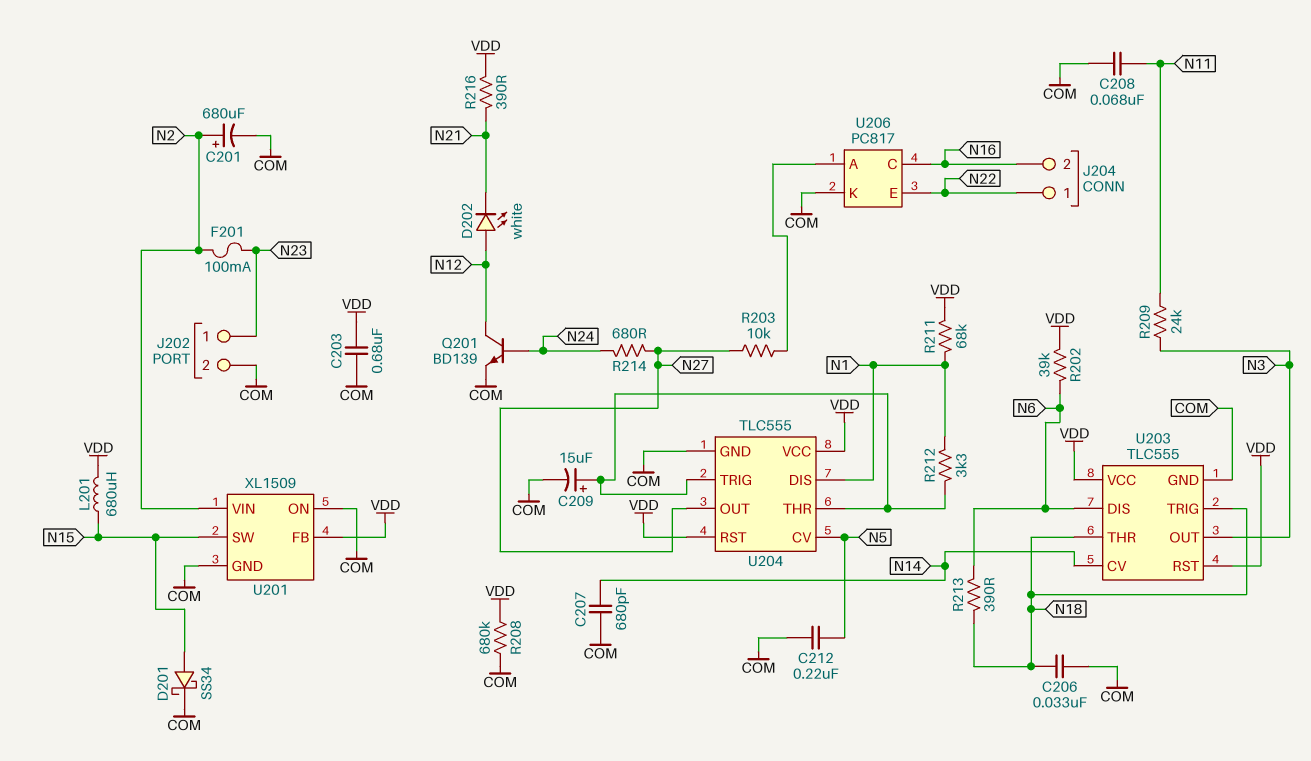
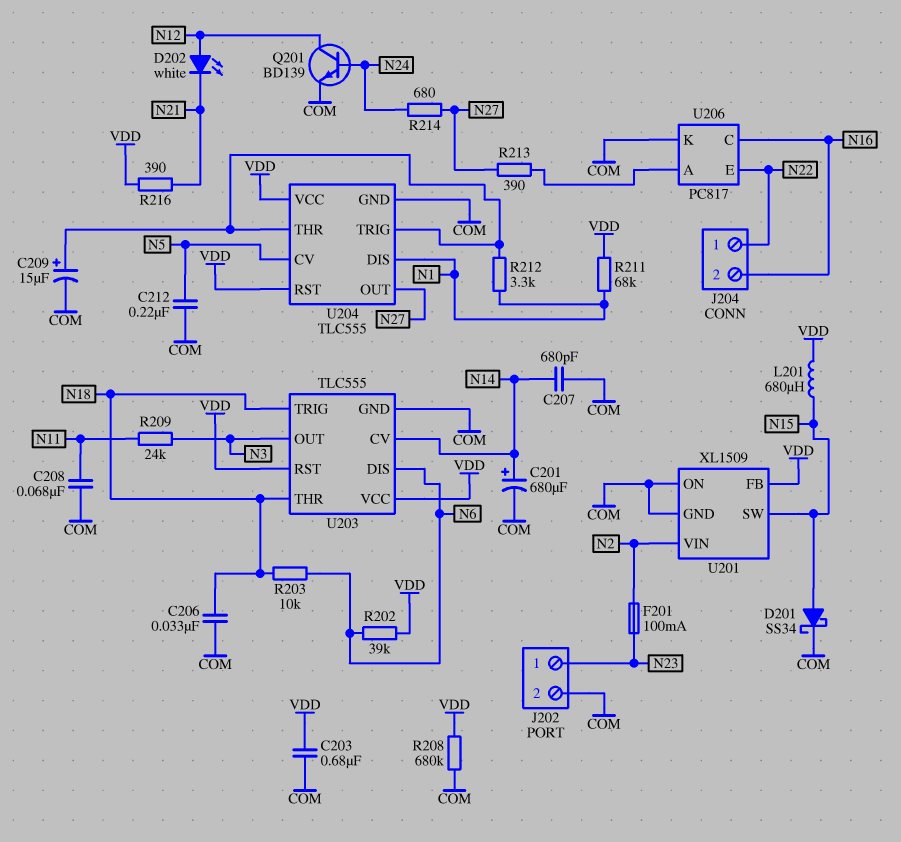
C201: 680uF (plus N2, minus COM) -> 680uF (plus N14, minus COM)
R203: 10k (N27, U206/A) -> 10k (N6, N18)
R213: 390 (N6, N18) -> 390 (N27, U206/A)

